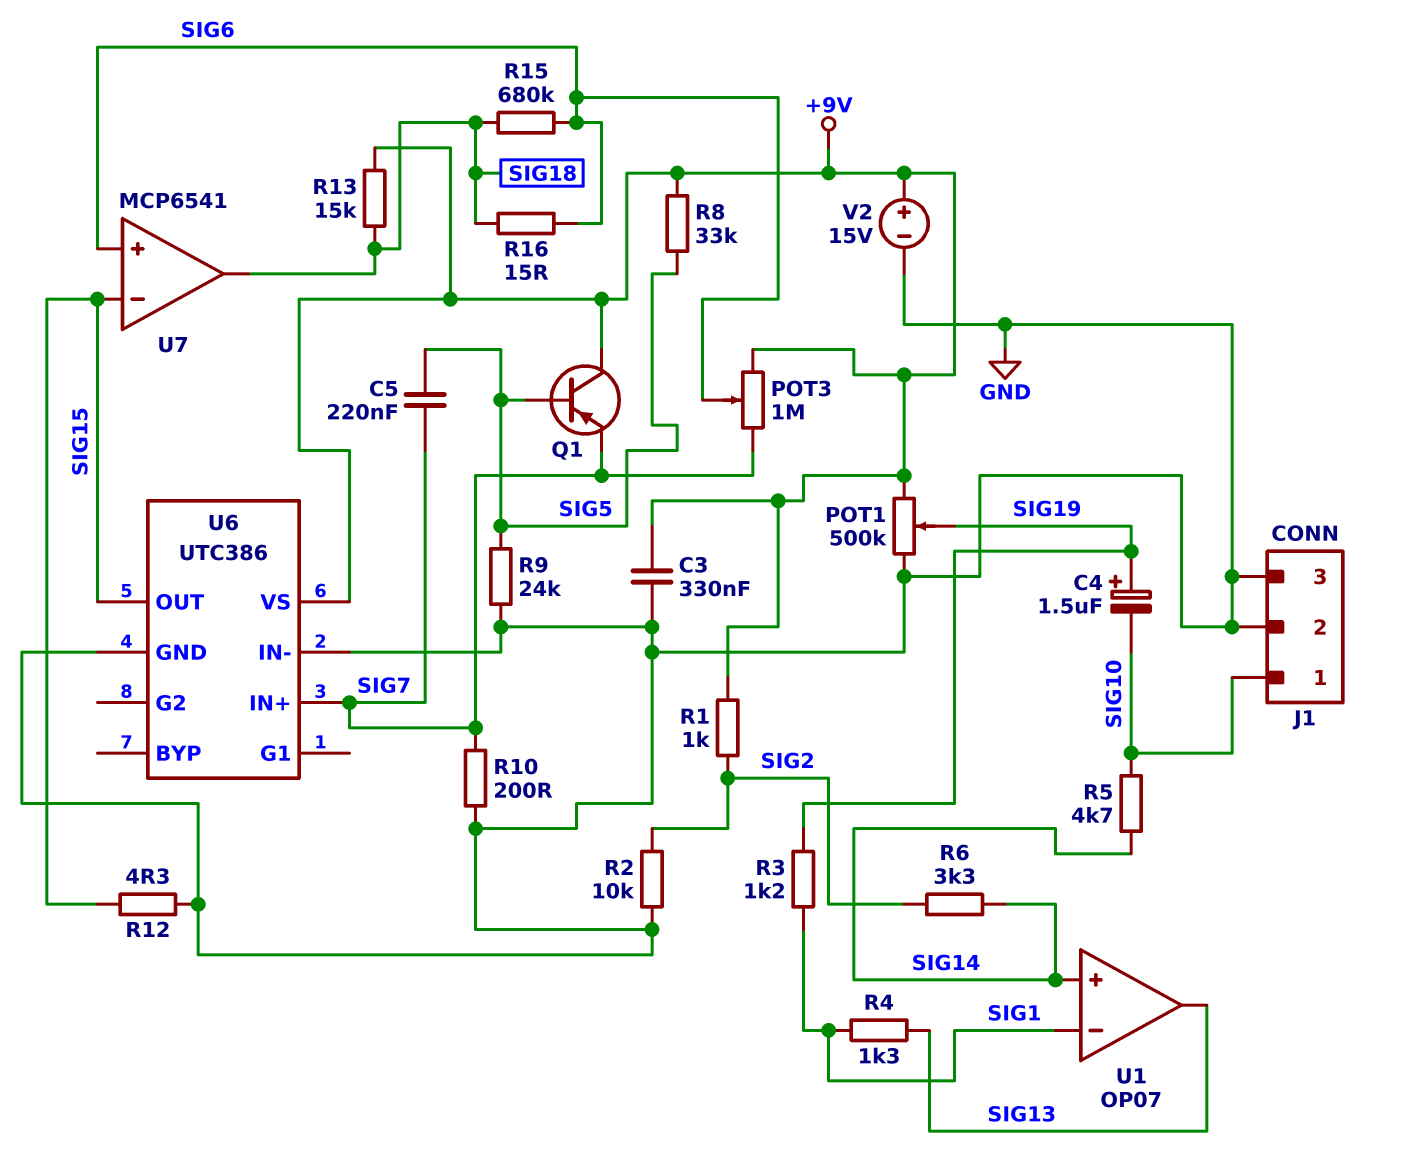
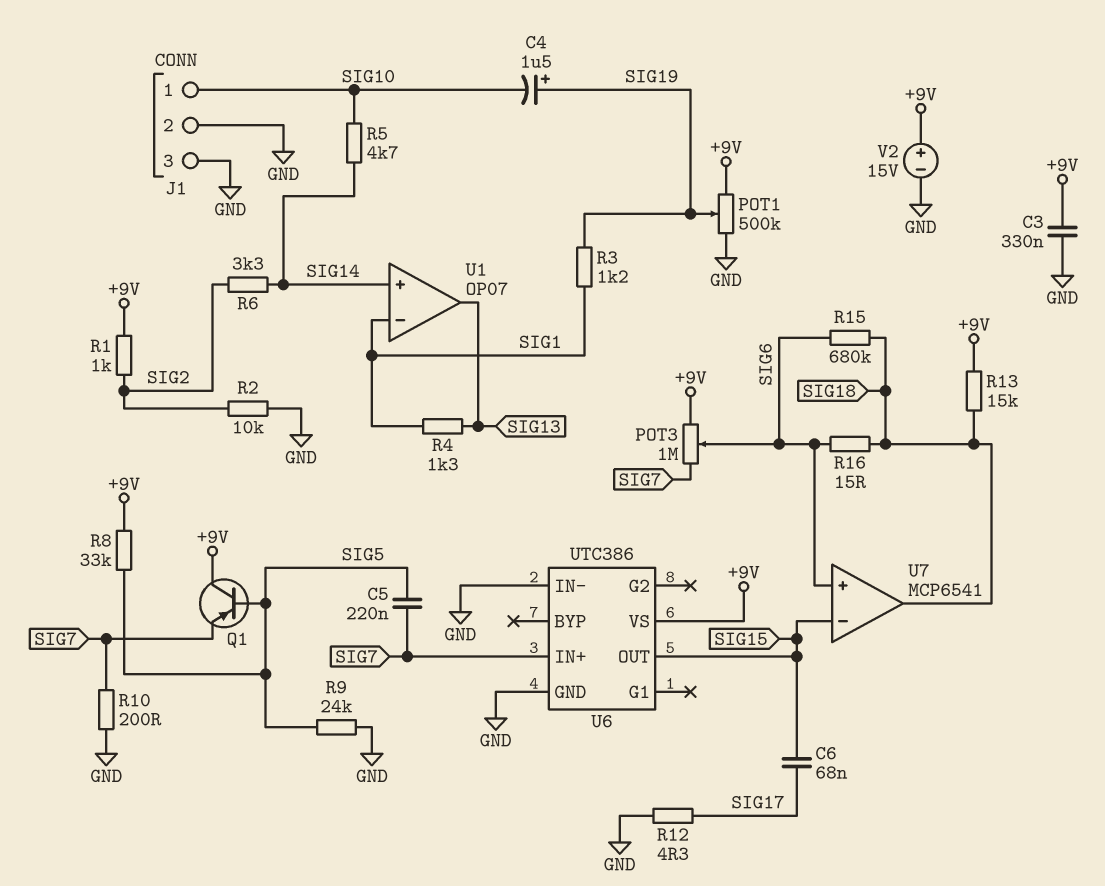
C6: none -> 68nF (SIG15, SIG17)
R12: 4.3 (GND, SIG15) -> 4.3 (GND, SIG17)

